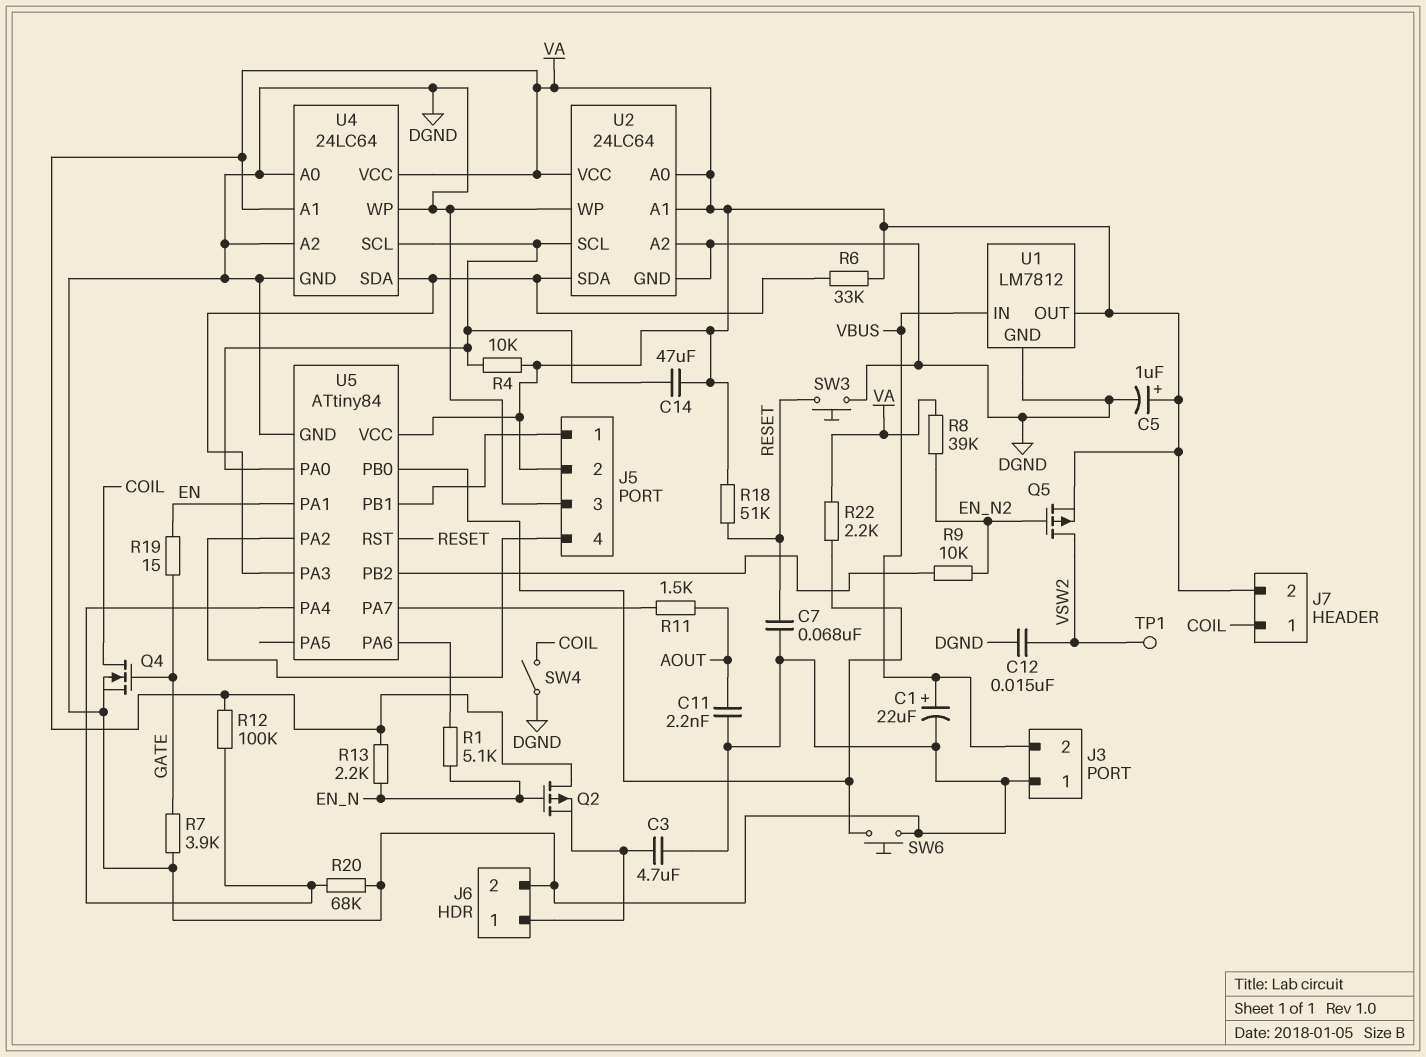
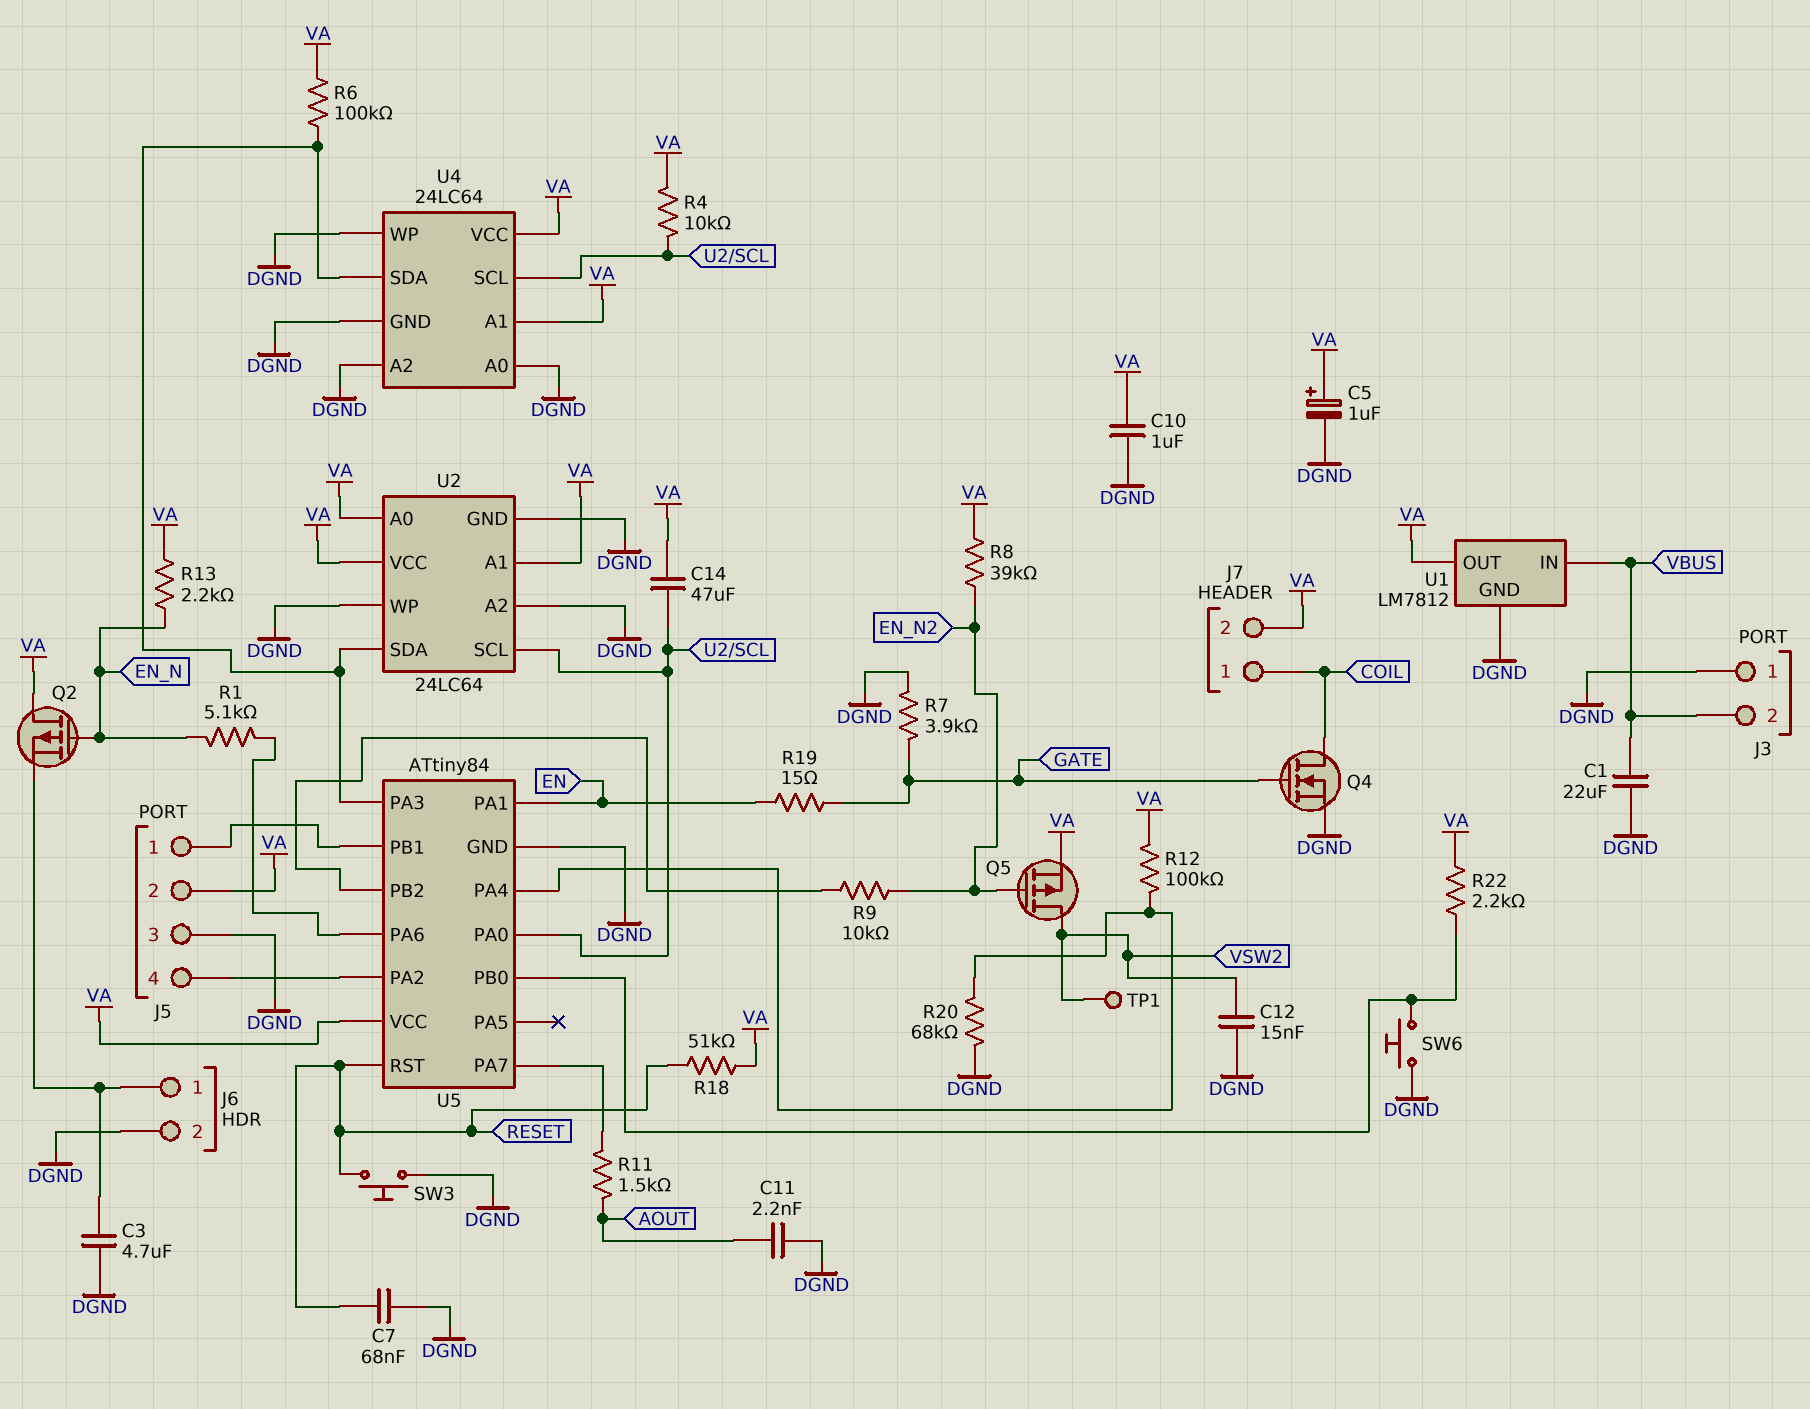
C1: 22uF (plus VBUS, minus DGND) -> 22uF (DGND, VBUS)
C10: none -> 1uF (DGND, VA)
R6: 33k (U2/SDA, VA) -> 100k (U2/SDA, VA)
SW4: switch (COIL, DGND) -> none

